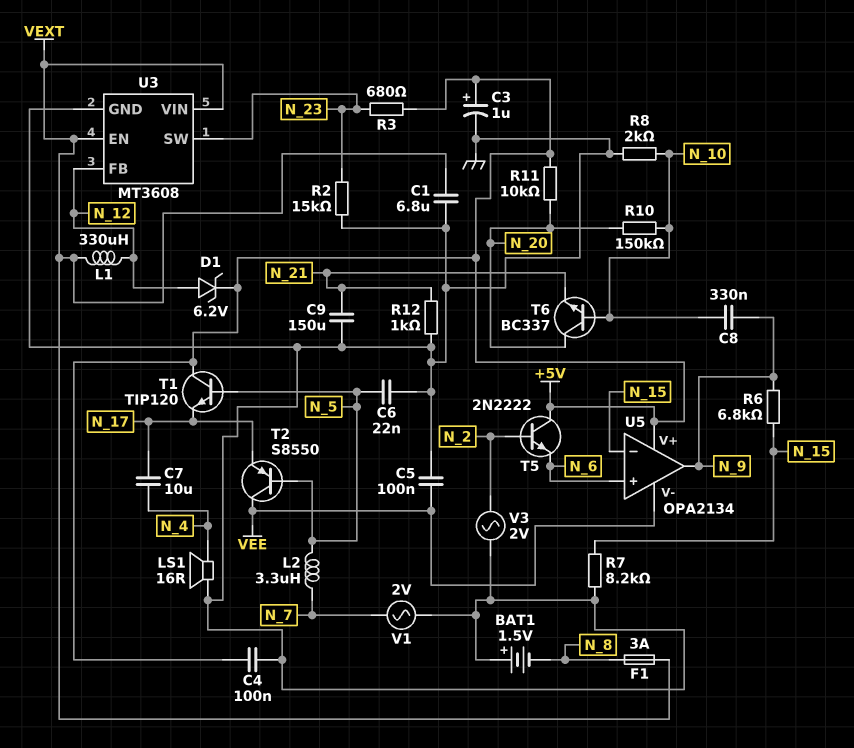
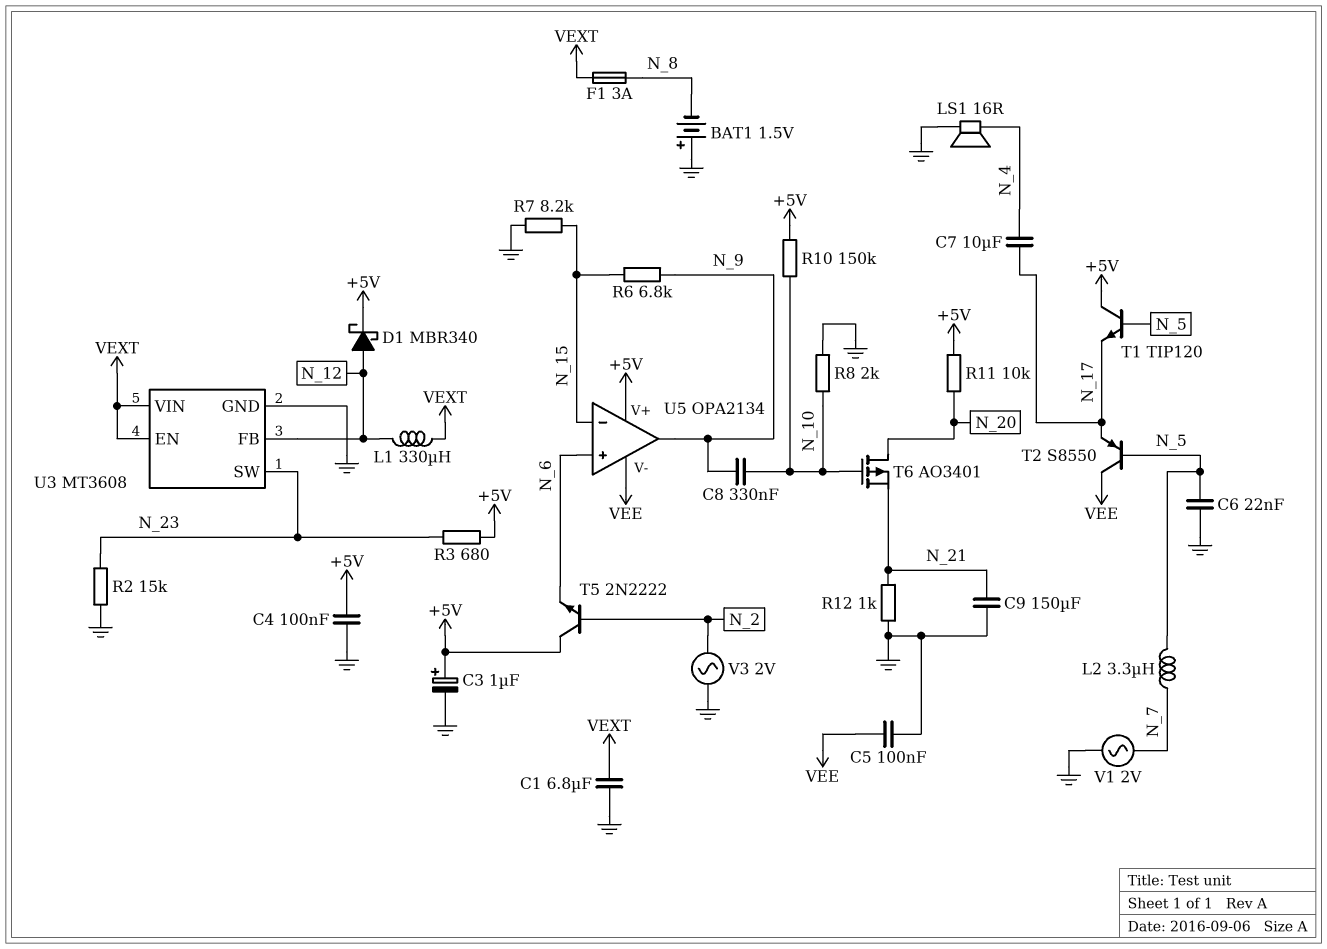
D1: zener 6.2V (A N_12, K +5V) -> schottky MBR340 (A N_12, K +5V)
R10: 150k (N_10, N_20) -> 150k (+5V, N_10)
T6: NPN BC337 (B N_10, C N_20, E N_21) -> PMOS AO3401 (G N_10, D N_20, S N_21)

